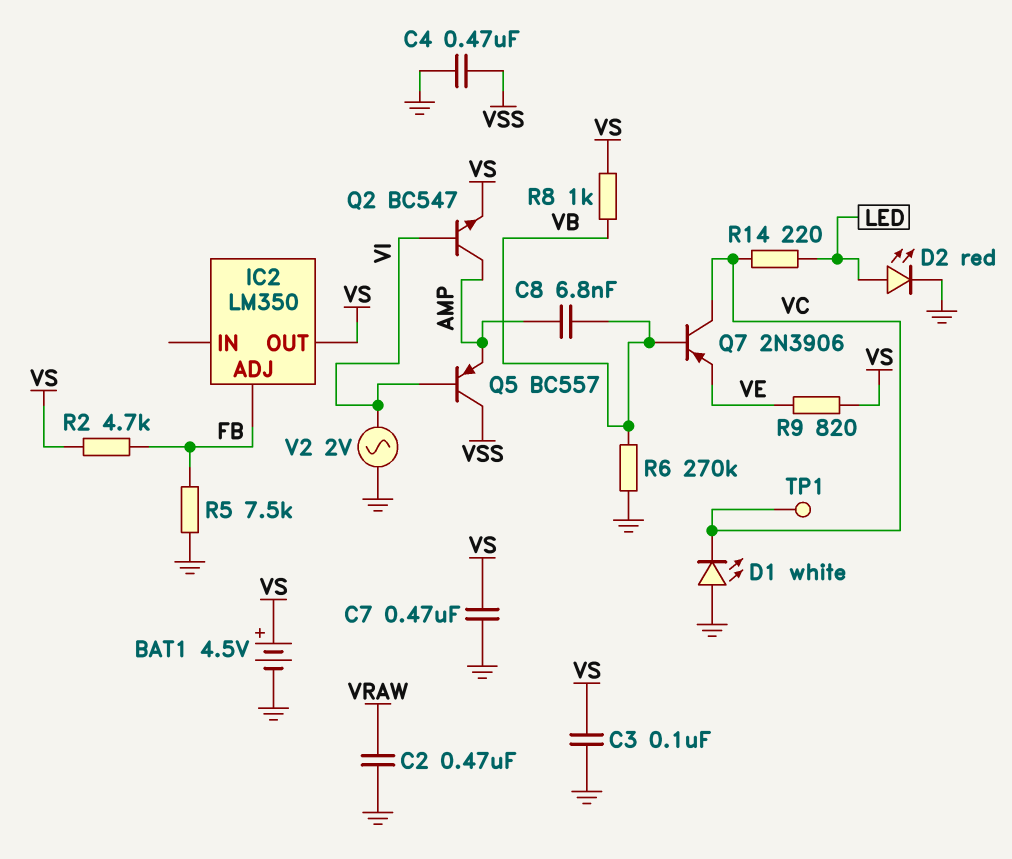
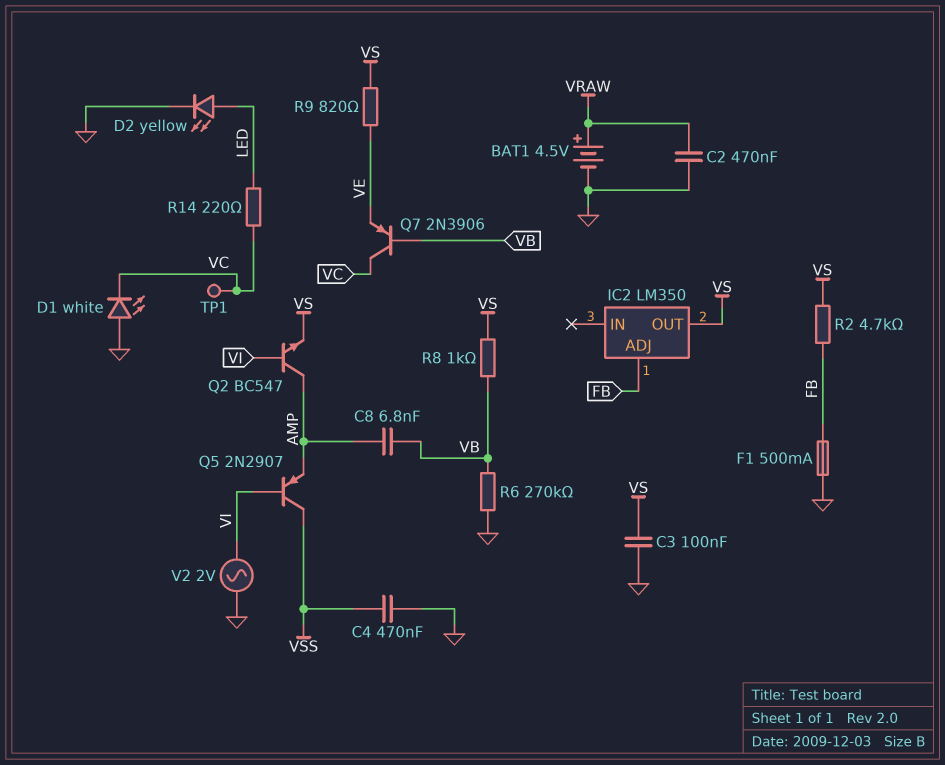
BAT1: 4.5V (plus VS, minus GND) -> 4.5V (plus VRAW, minus GND)
C7: 470nF (GND, VS) -> none
D2: LED red (A LED, K GND) -> LED yellow (A LED, K GND)
F1: none -> 500mA (FB, GND)
Q5: PNP BC557 (B VI, C VSS, E AMP) -> PNP 2N2907 (B VI, C VSS, E AMP)
R5: 7.5k (FB, GND) -> none

